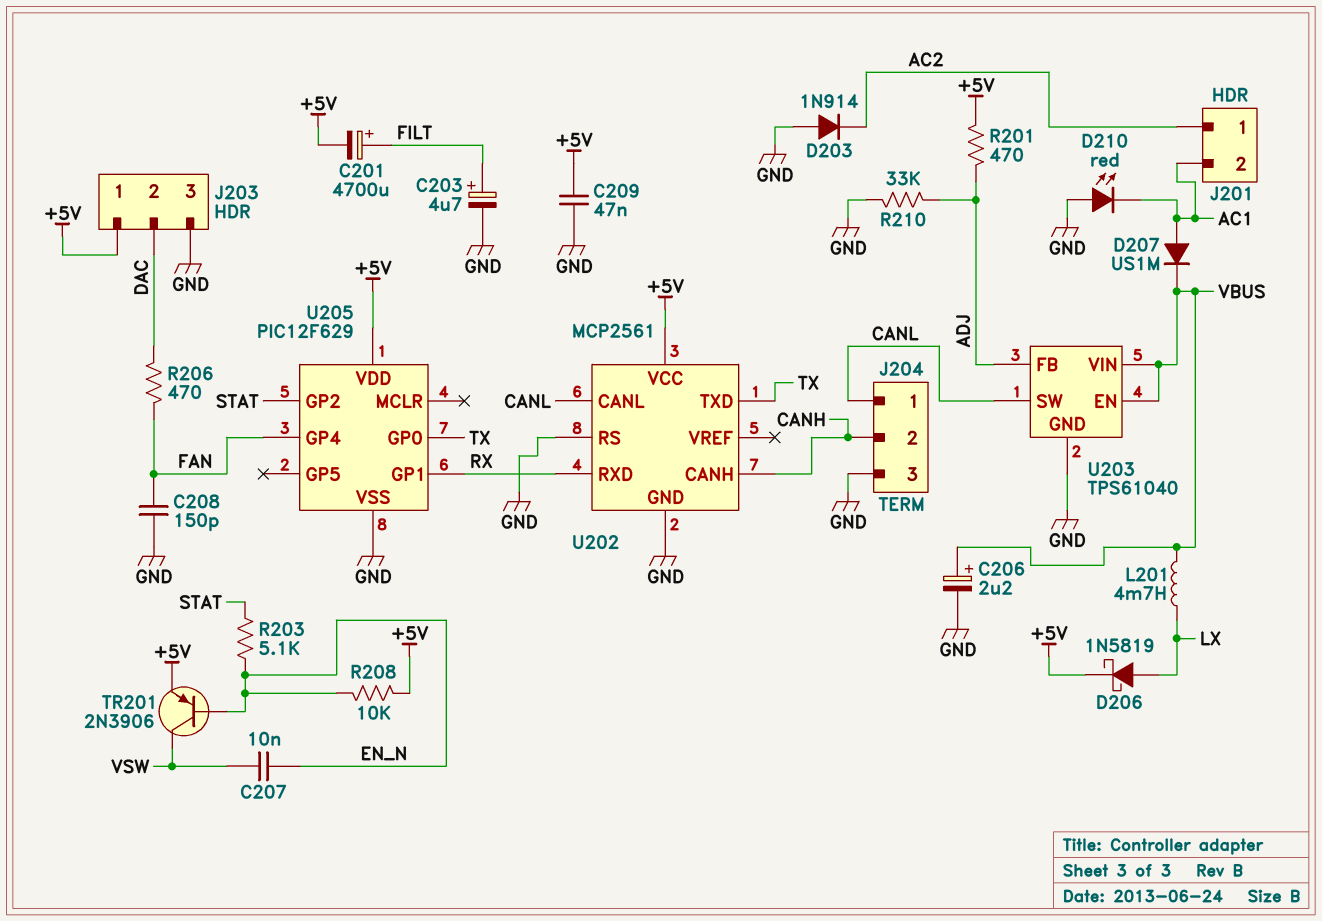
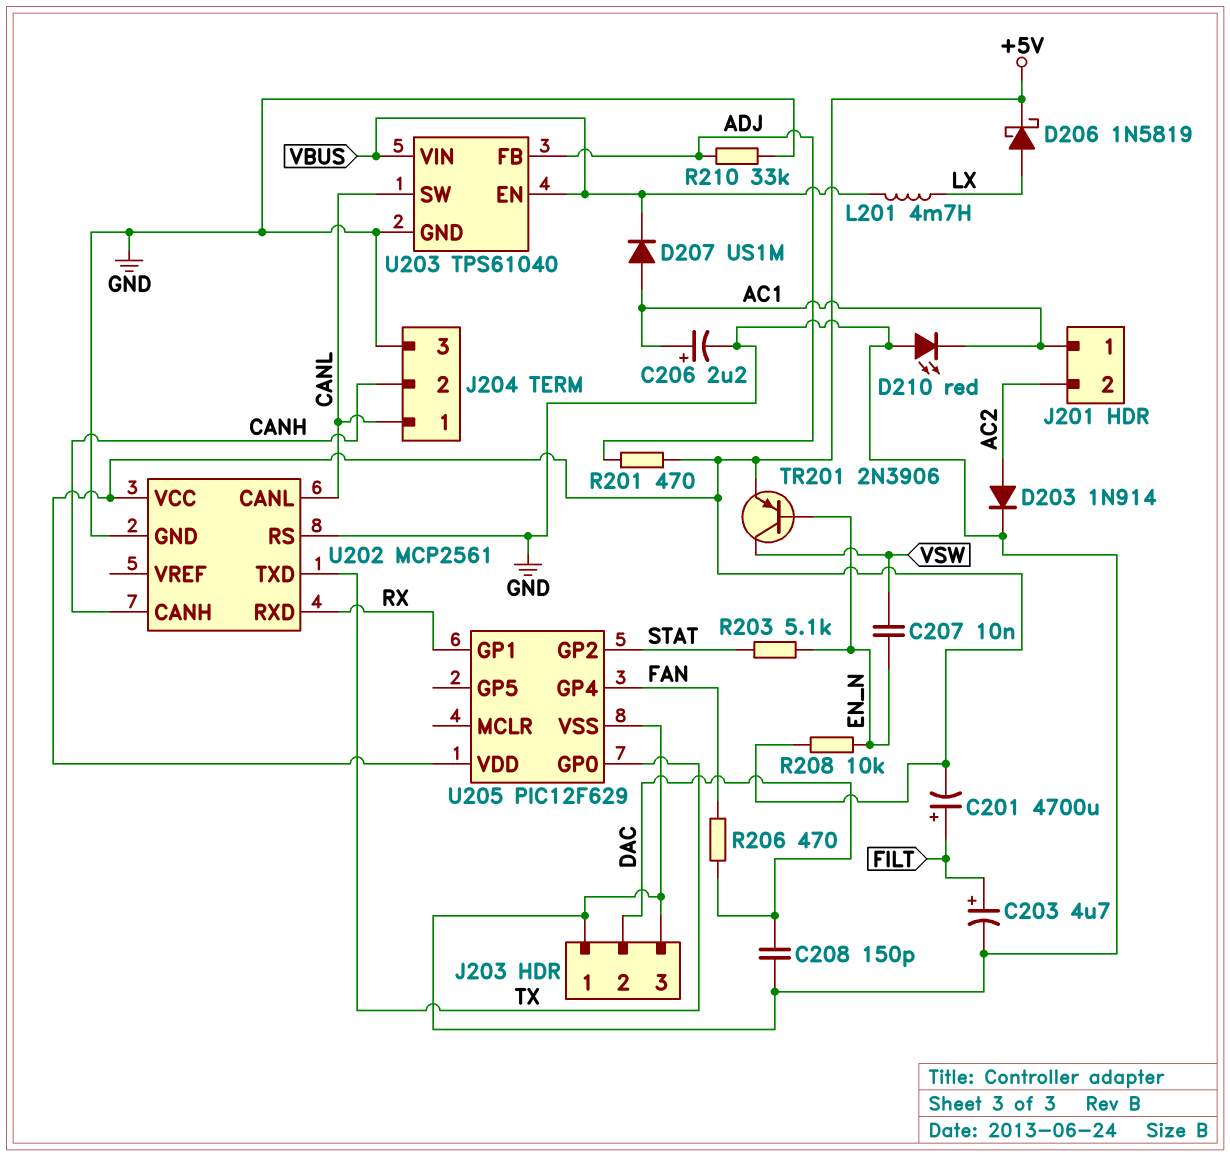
C206: 2.2uF (plus VBUS, minus GND) -> 2.2uF (plus AC1, minus GND)
C208: 150pF (FAN, GND) -> 150pF (DAC, GND)
C209: 47nF (+5V, GND) -> none
D203: diode 1N914 (A GND, K AC2) -> diode 1N914 (A AC2, K GND)
J201 pin 1: AC2 -> AC1
J201 pin 2: AC1 -> AC2
J203 pin 1: +5V -> GND

